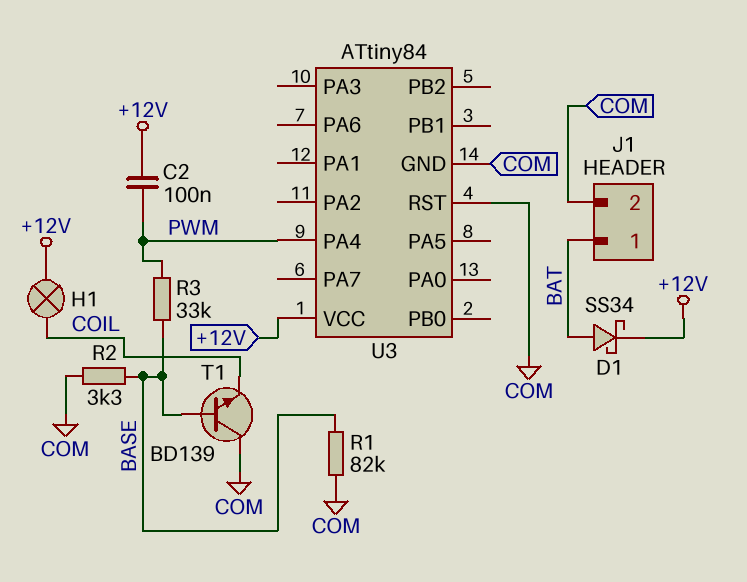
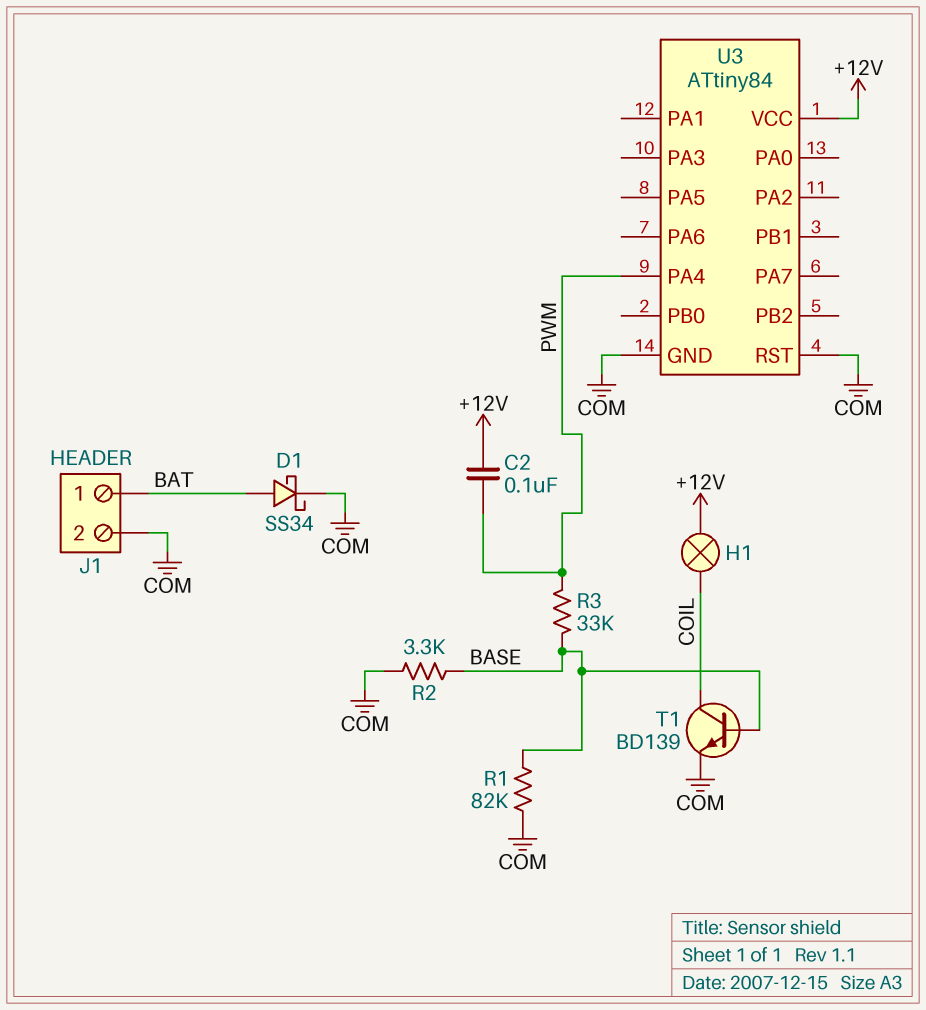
D1: schottky SS34 (A BAT, K +12V) -> schottky SS34 (A BAT, K COM)
T1: NPN BD139 (B BASE, C COM, E COIL) -> NPN BD139 (B BASE, C COIL, E COM)

